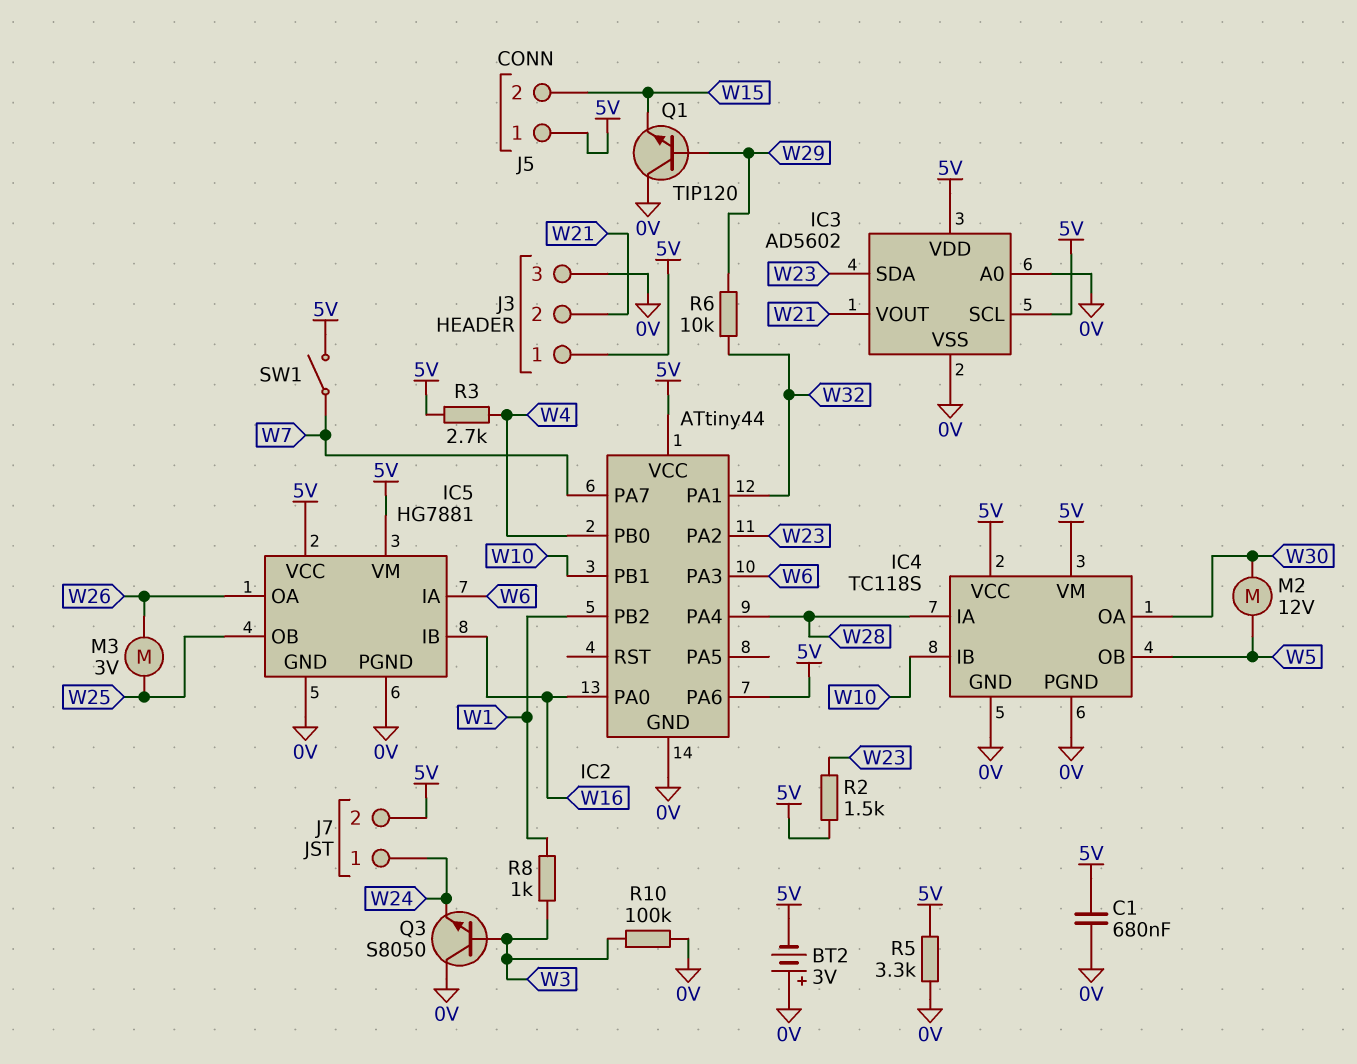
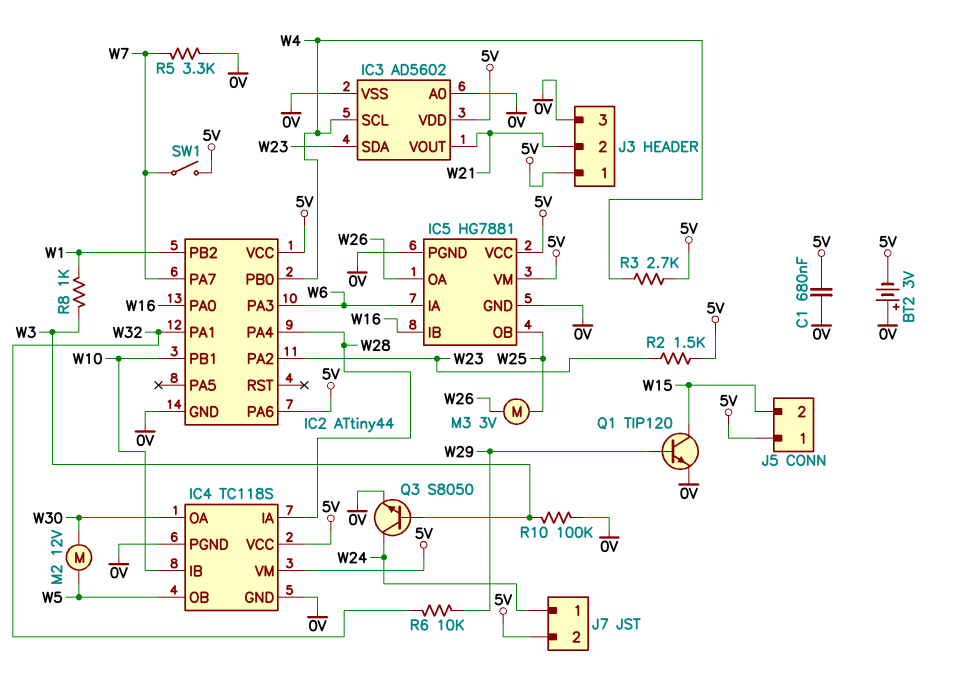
IC3 pin SCL: 5V -> W4
Q1: NPN TIP120 (B W29, C 0V, E W15) -> NPN TIP120 (B W29, C W15, E 0V)
Q3: NPN S8050 (B W3, C 0V, E W24) -> NPN S8050 (B W3, C W24, E 0V)
R5: 3.3k (0V, 5V) -> 3.3k (0V, W7)

